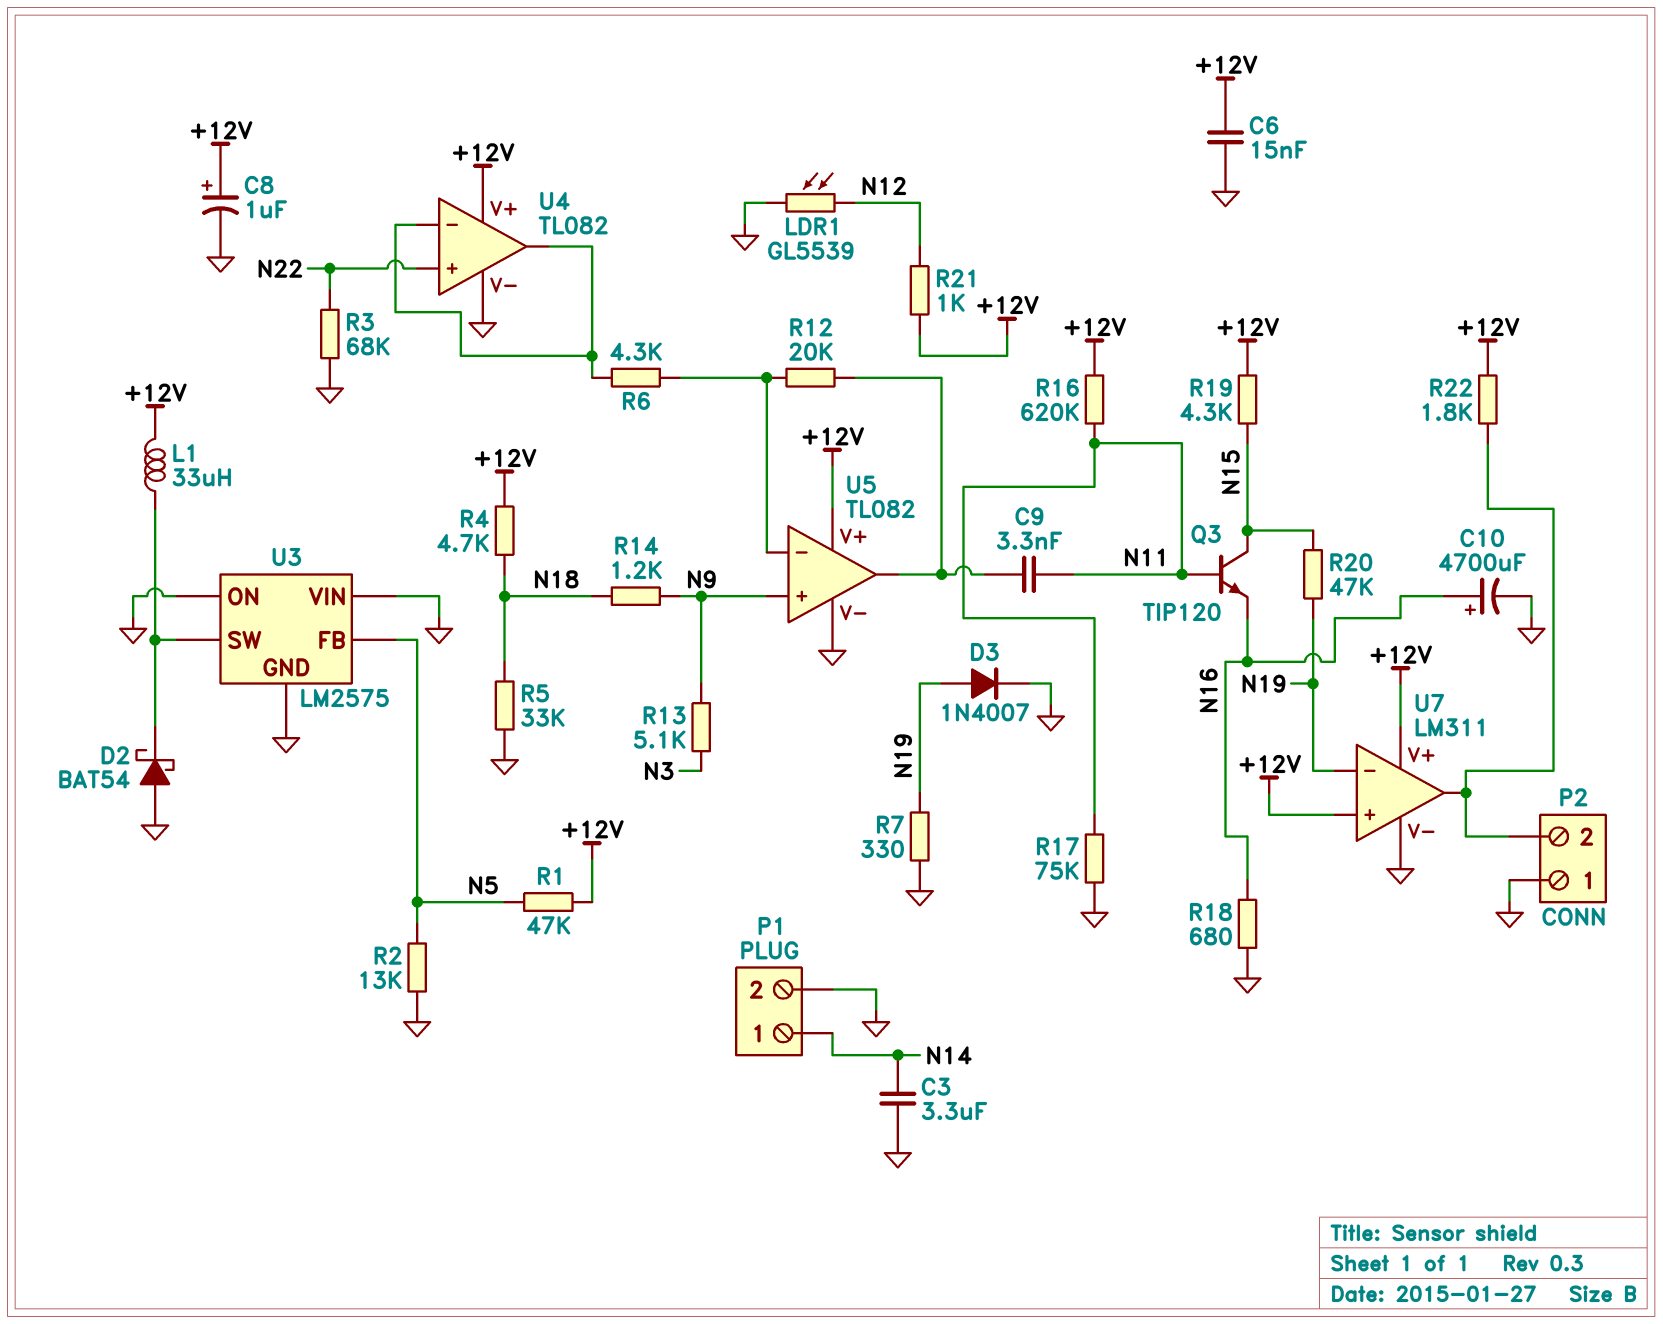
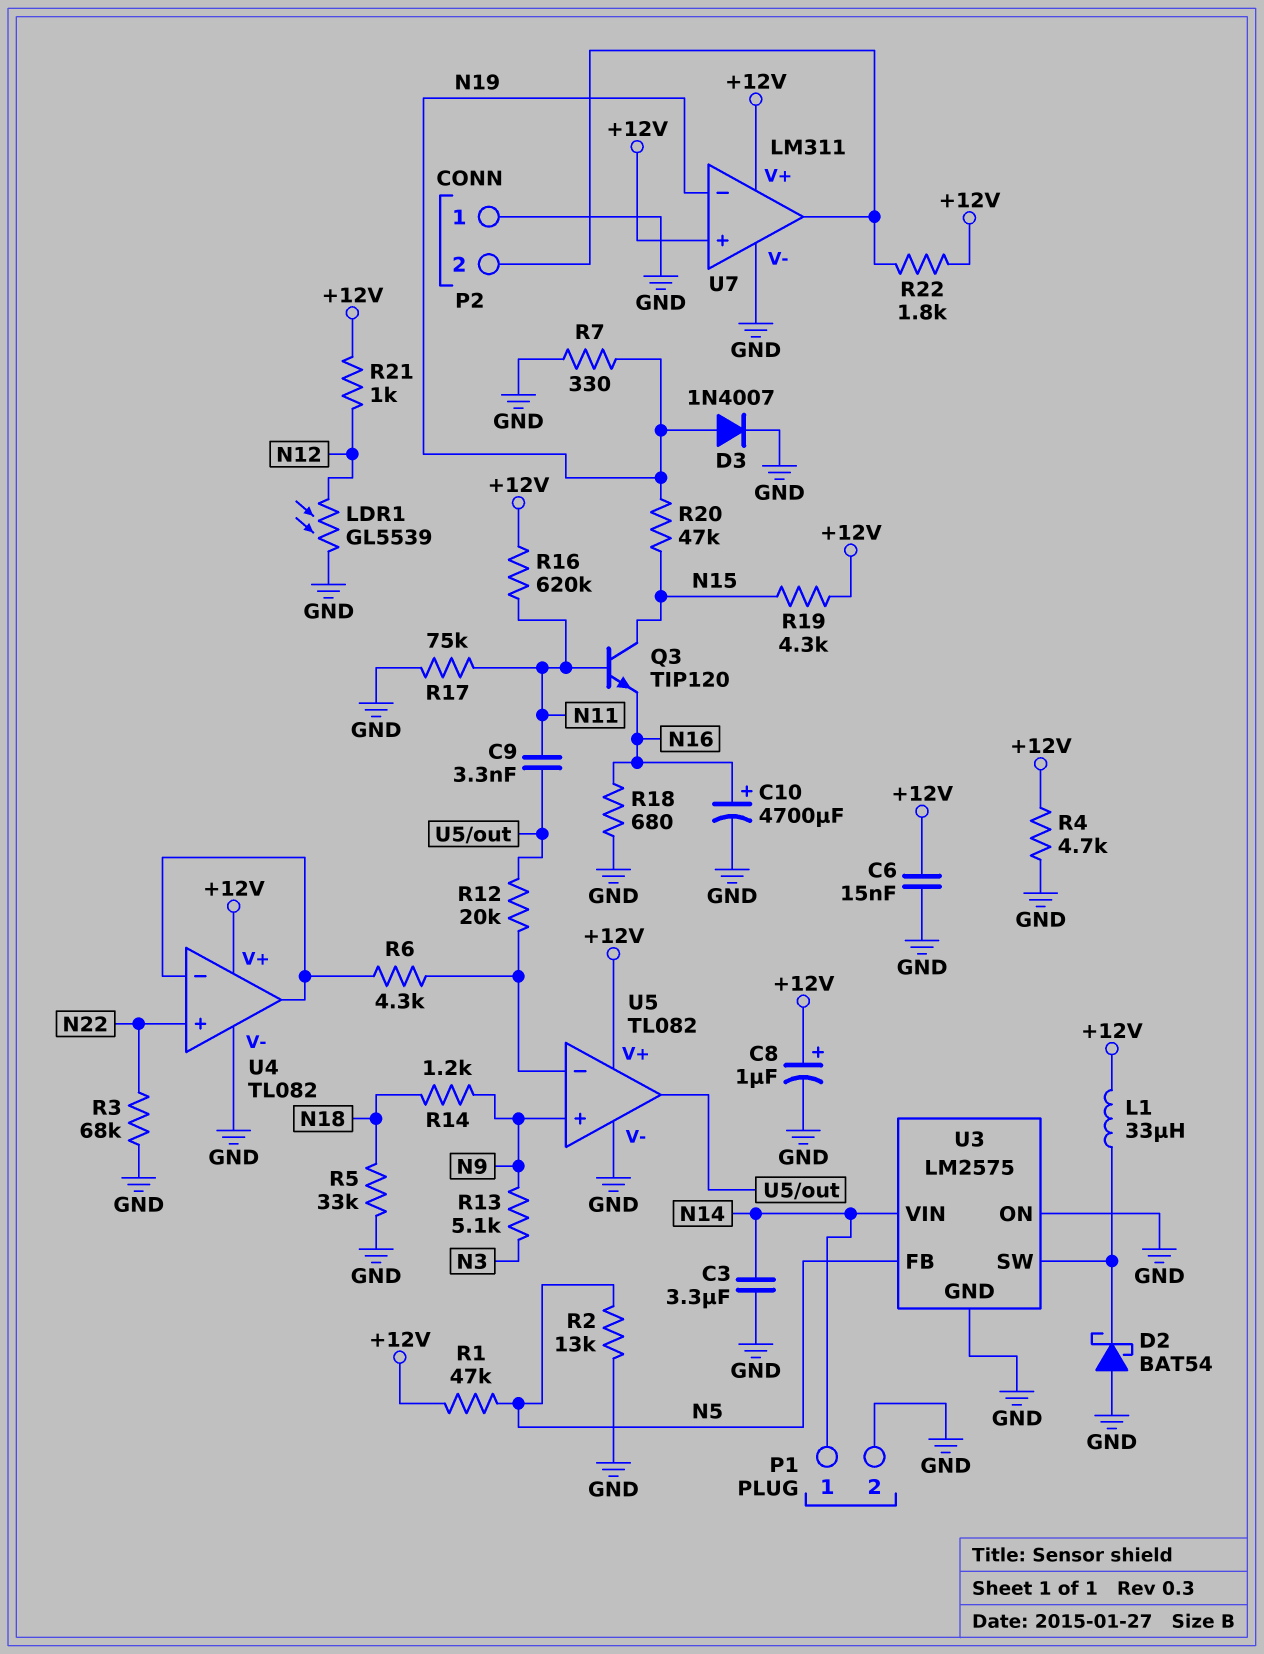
R4: 4.7k (+12V, N18) -> 4.7k (+12V, GND)
U3 pin VIN: GND -> N14

